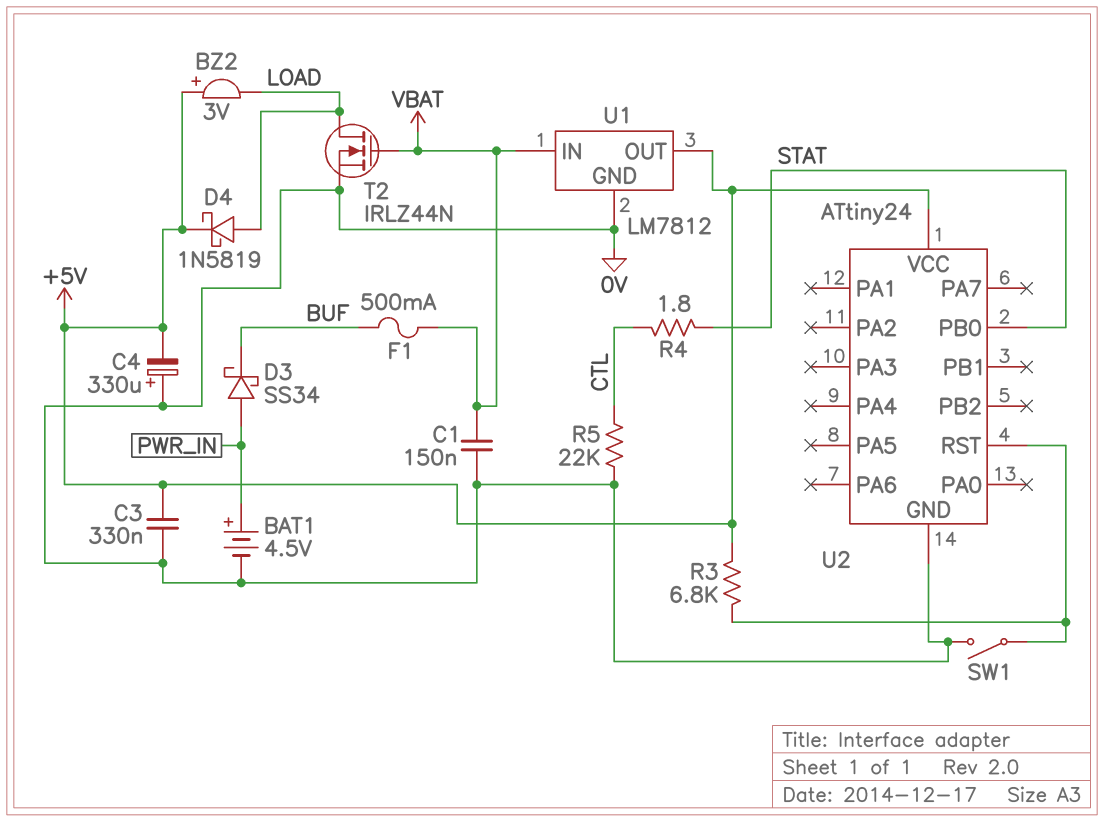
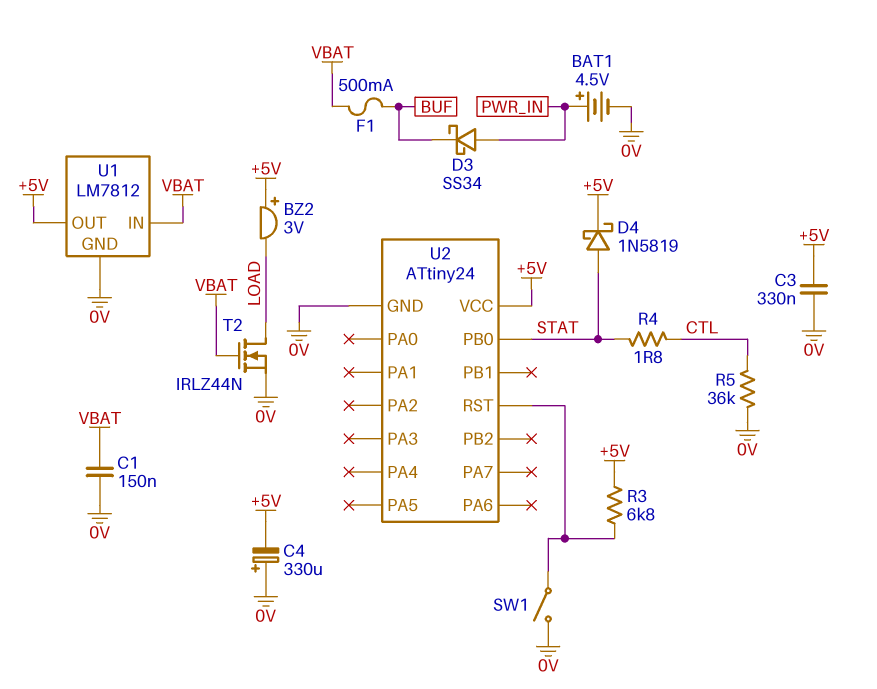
D4: schottky 1N5819 (A LOAD, K +5V) -> schottky 1N5819 (A STAT, K +5V)
R5: 22k (0V, CTL) -> 36k (0V, CTL)

